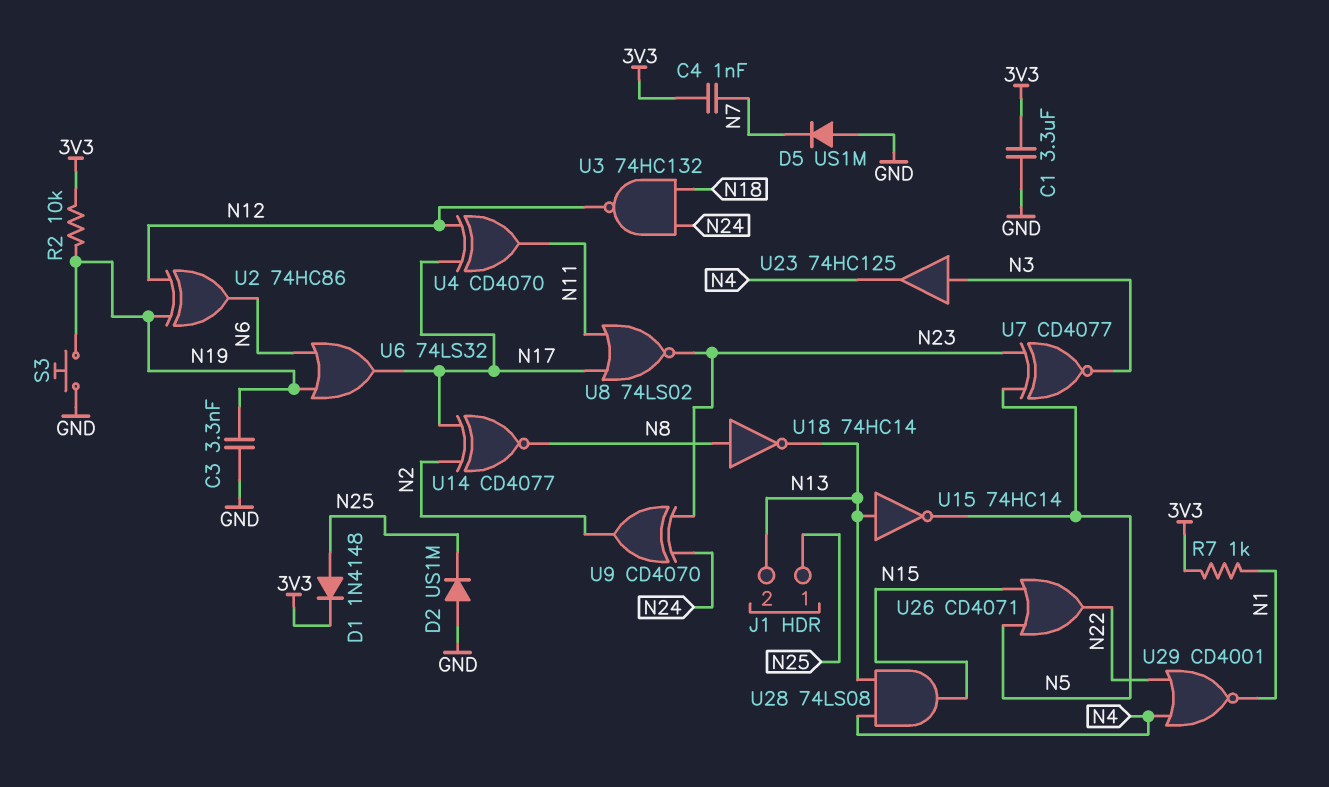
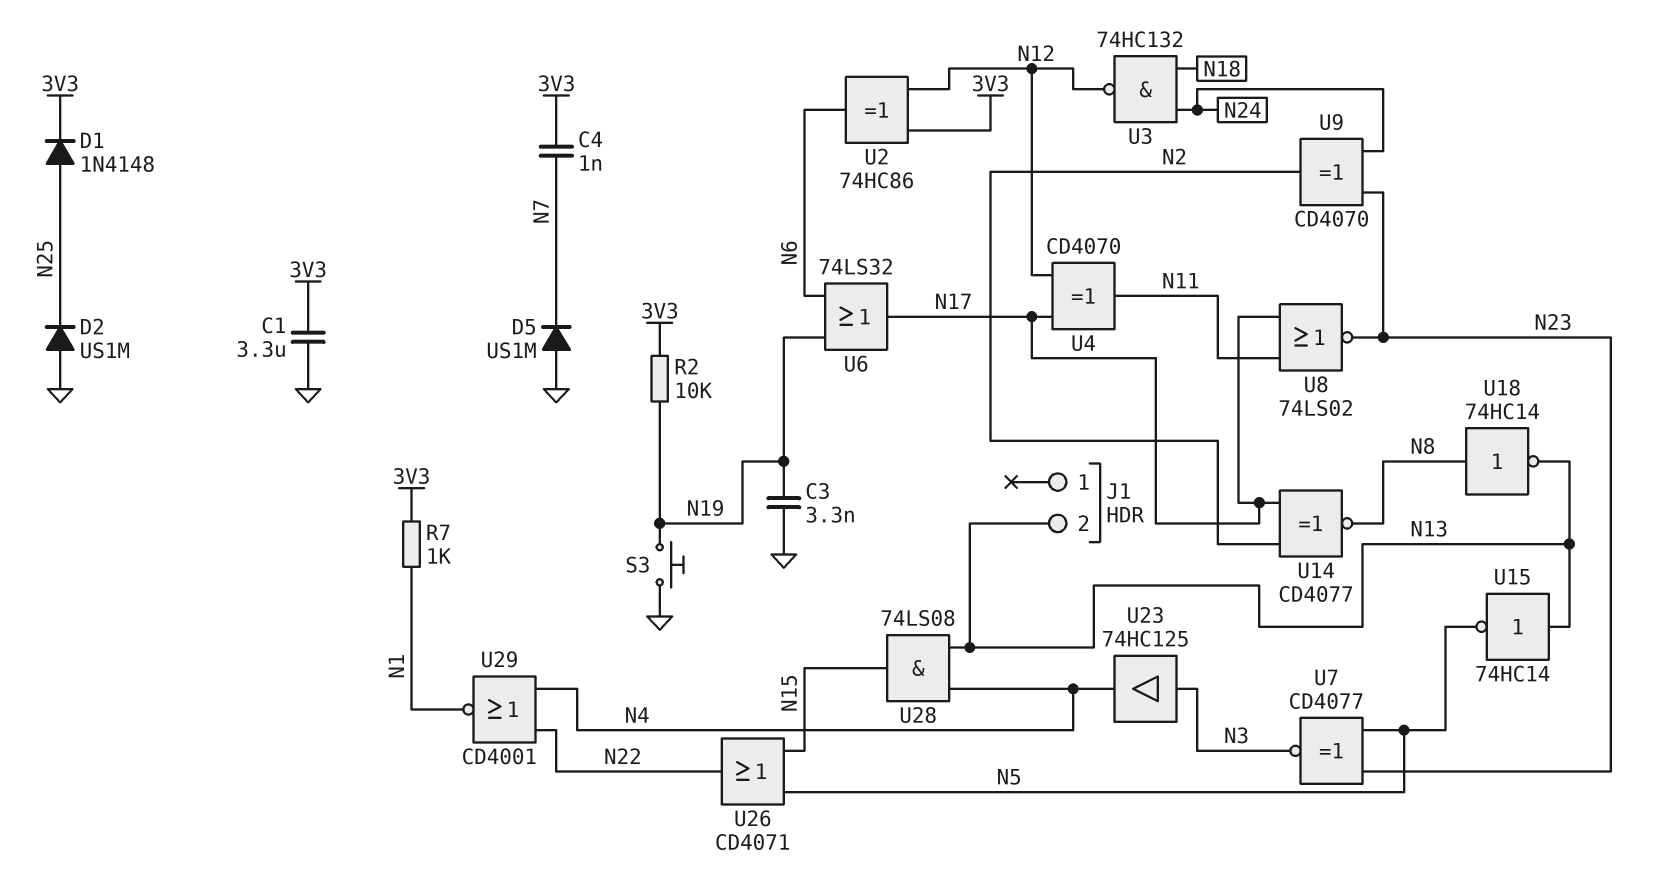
J1 pin 1: N25 -> none
U2: XOR 74HC86 (in N12, in N19, out N6) -> XOR 74HC86 (in 3V3, in N12, out N6)

